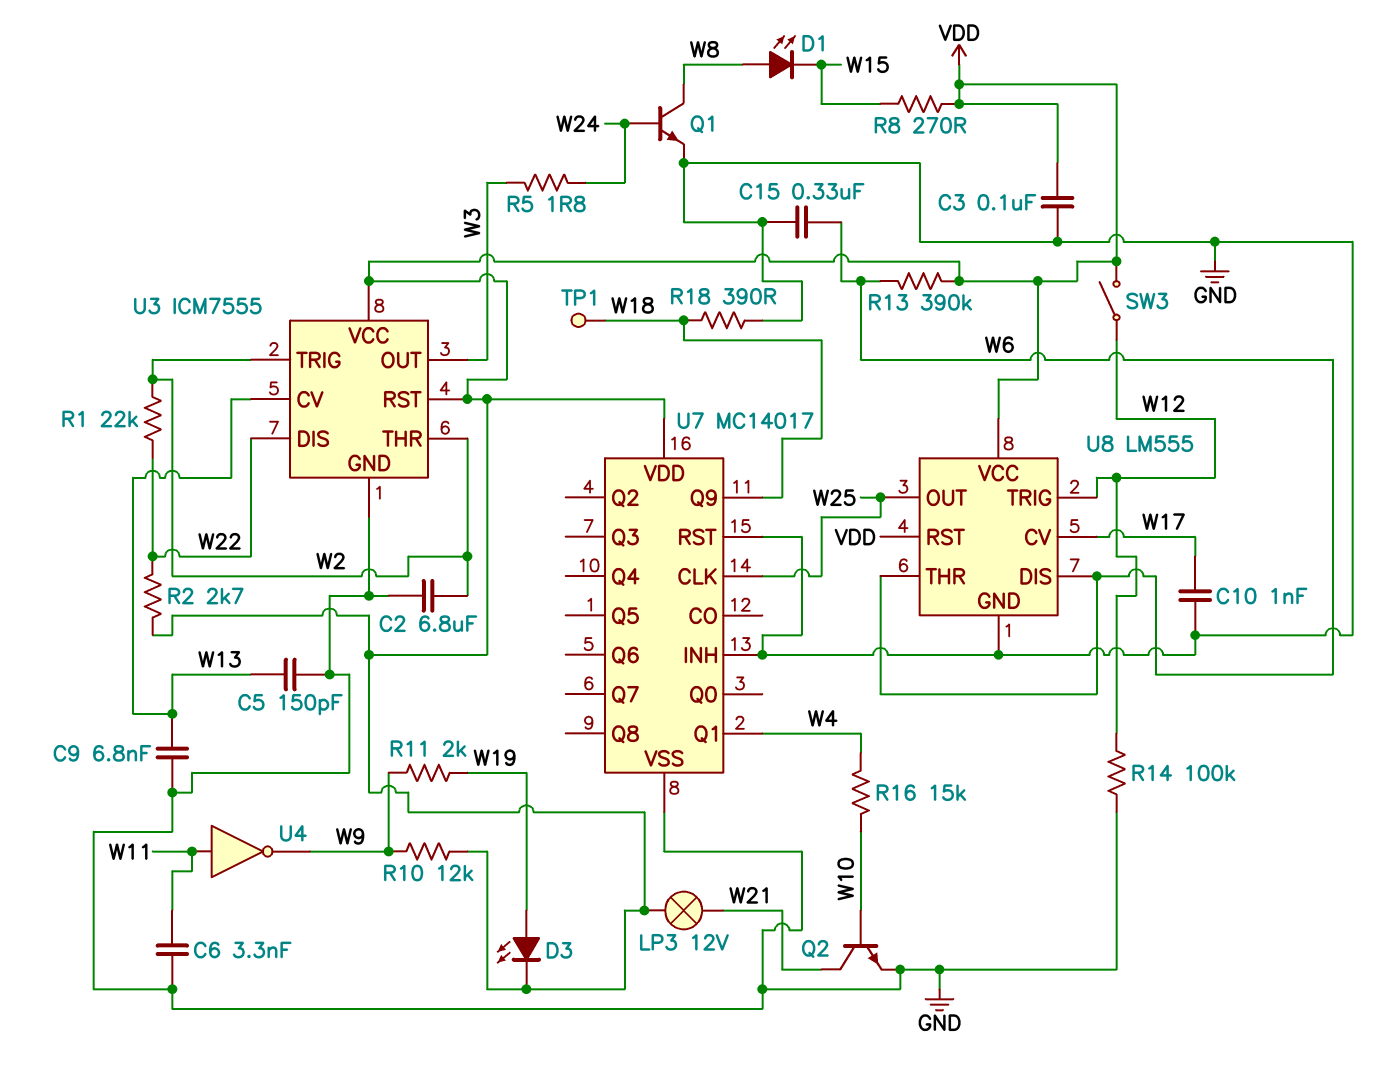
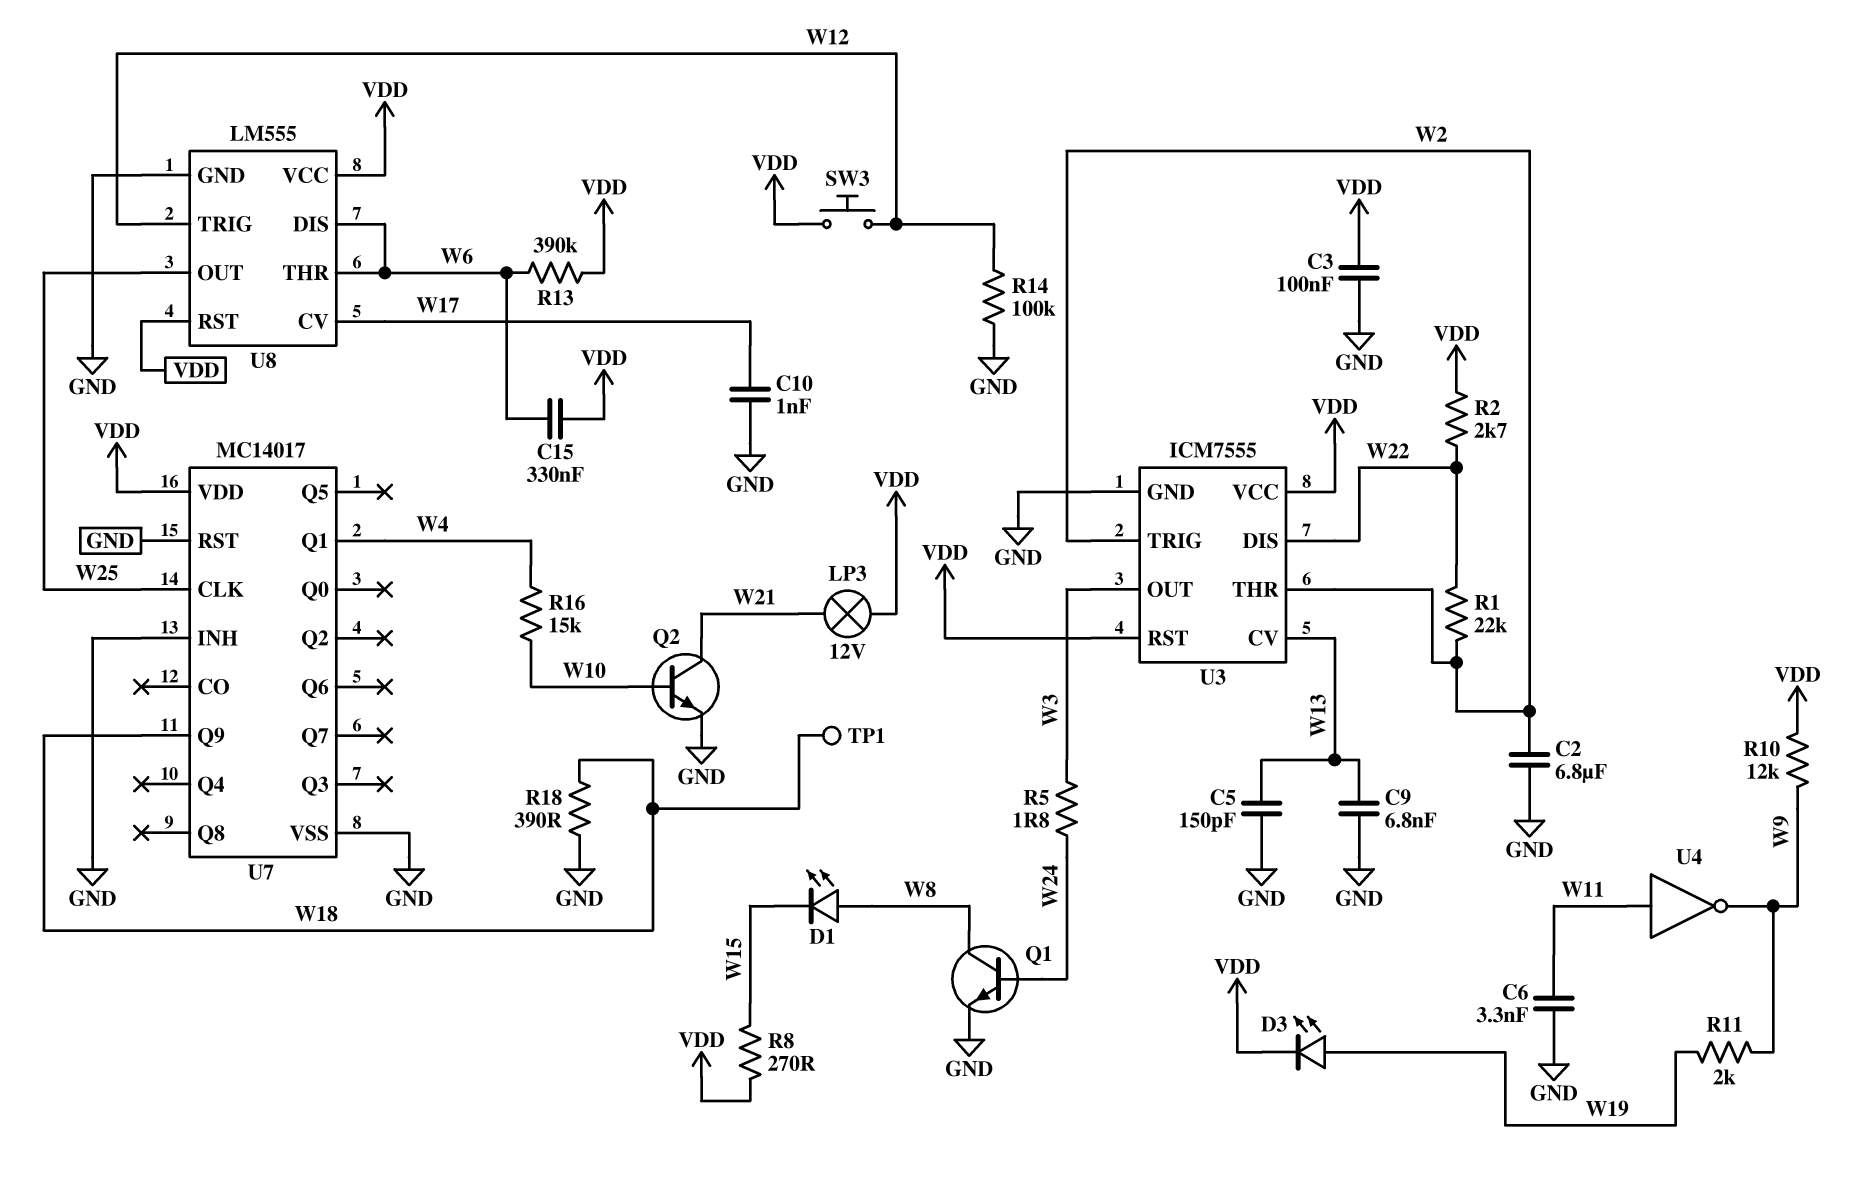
C15: 330nF (GND, W6) -> 330nF (VDD, W6)
SW3: switch (VDD, W12) -> button (VDD, W12)

